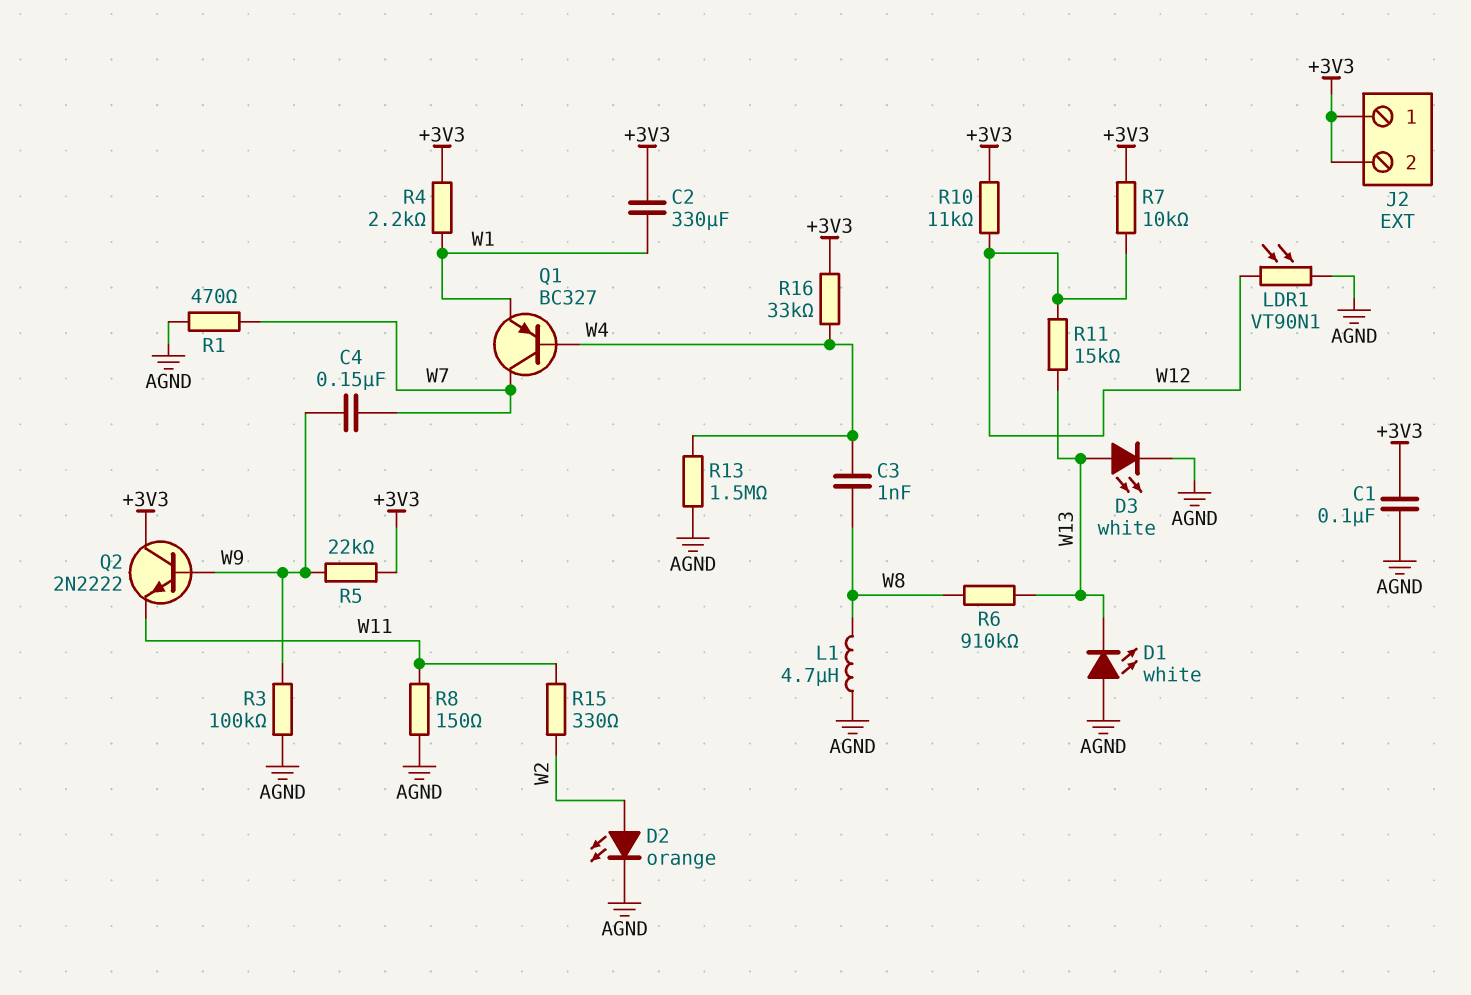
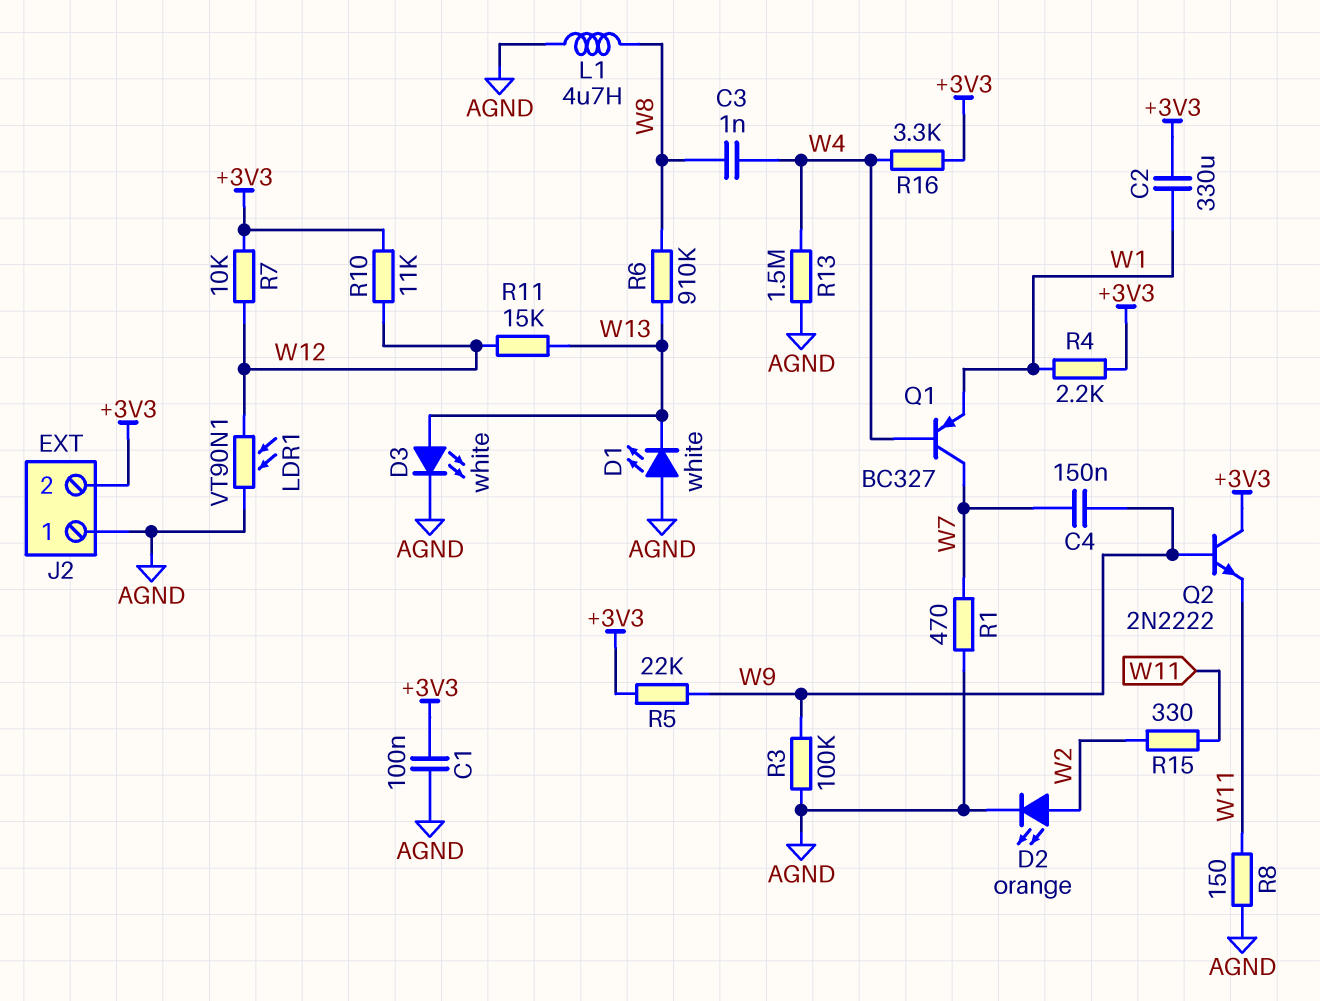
J2 pin 1: +3V3 -> AGND
R16: 33k (+3V3, W4) -> 3.3k (+3V3, W4)

